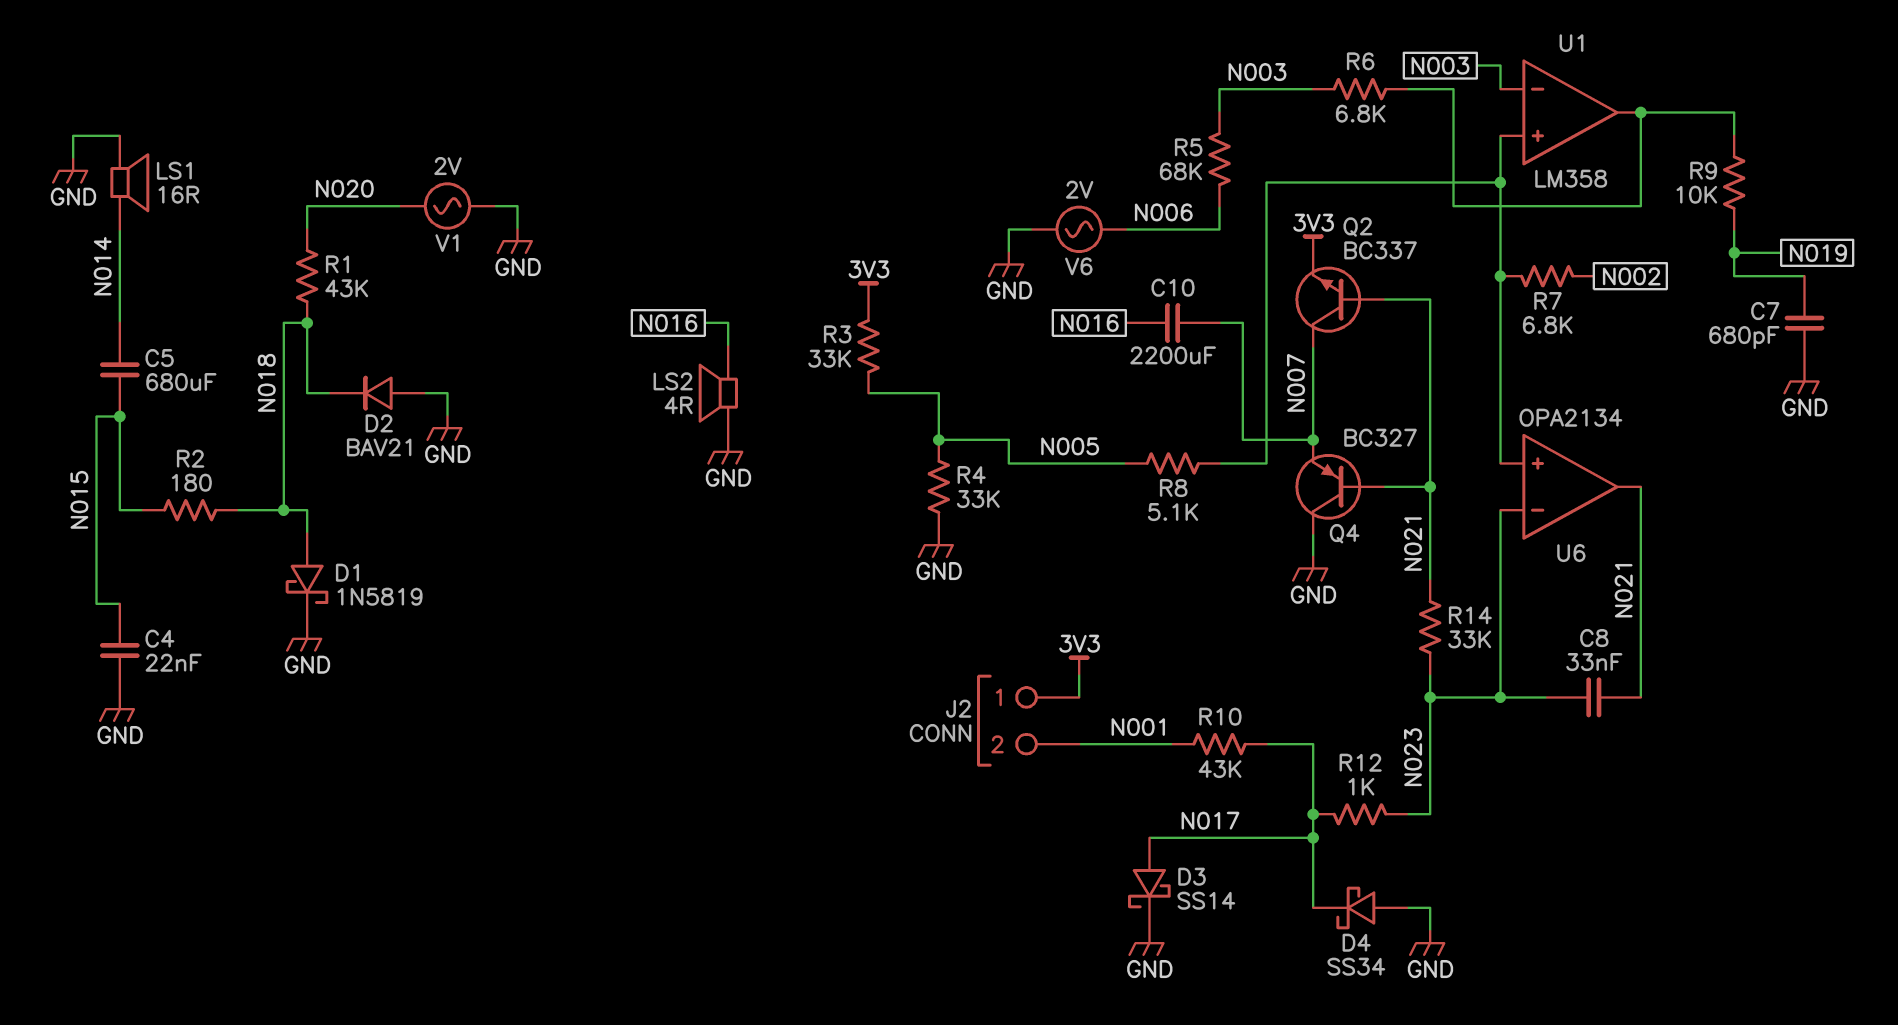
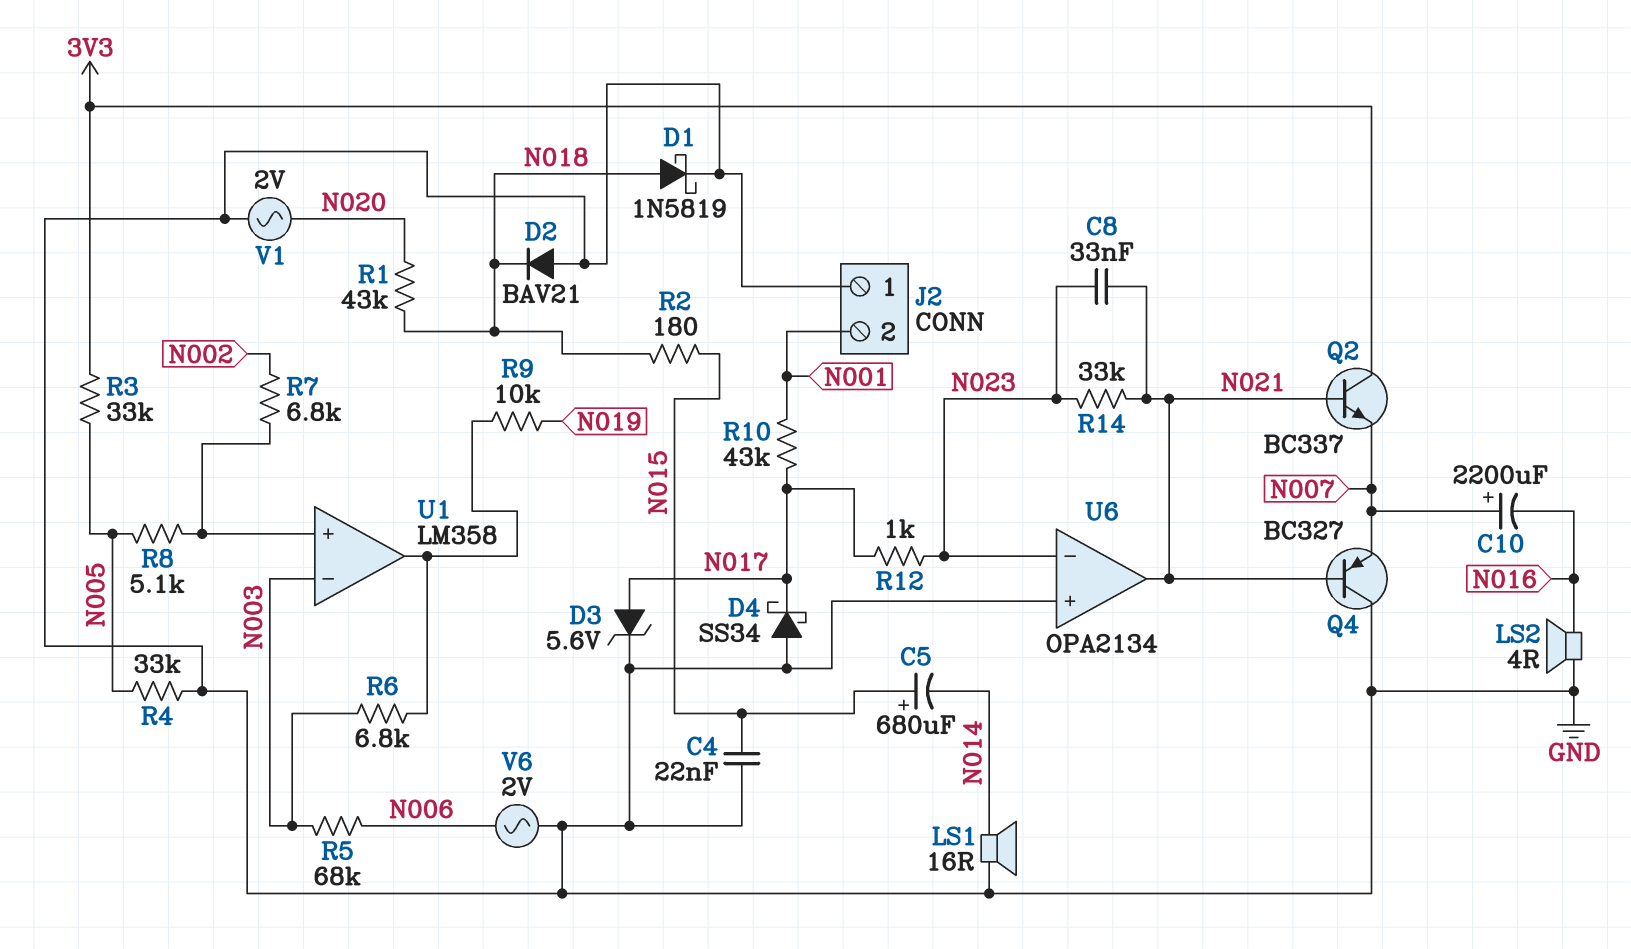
C5: 680uF (N014, N015) -> 680uF (plus N015, minus N014)
C7: 680pF (GND, N019) -> none
C10: 2200uF (N007, N016) -> 2200uF (plus N007, minus N016)
D3: schottky SS14 (A N017, K GND) -> zener 5.6V (A N017, K GND)
J2 pin 1: 3V3 -> GND
Q2: NPN BC337 (B N021, C N007, E 3V3) -> NPN BC337 (B N021, C 3V3, E N007)
U6 pin in+: U1/in+ -> GND

